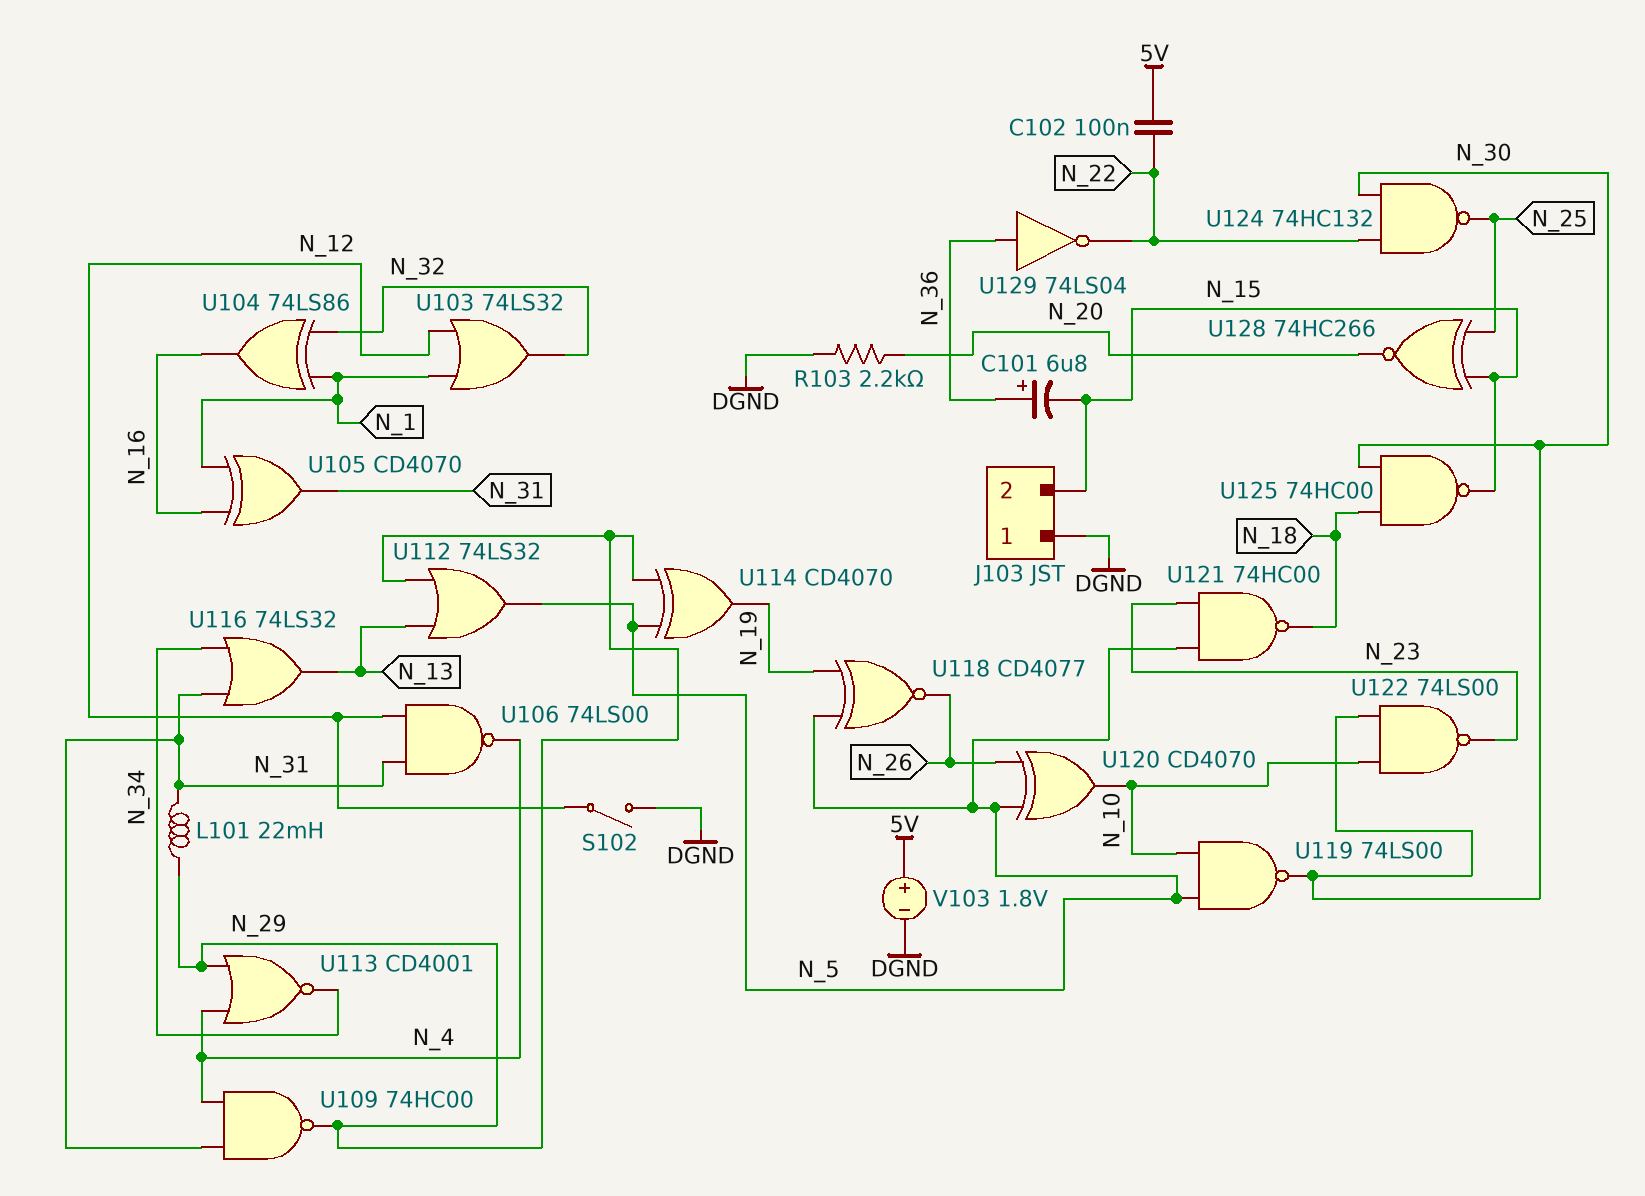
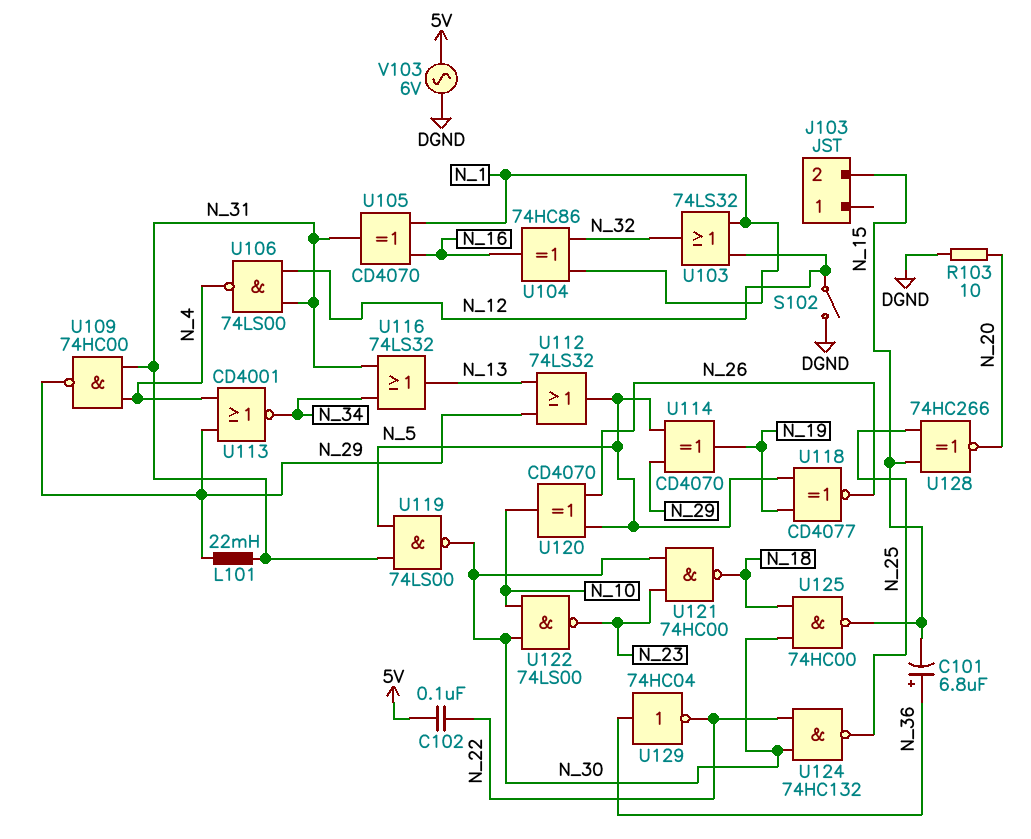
J103 pin 1: DGND -> none
R103: 2.2k (DGND, N_20) -> 10 (DGND, N_20)
U104: XOR 74LS86 (in N_1, in N_32, out N_16) -> XOR 74HC86 (in N_1, in N_32, out N_16)
U119: NAND 74LS00 (in N_5, in N_10, out N_30) -> NAND 74LS00 (in N_5, in N_31, out N_30)
U121: NAND 74HC00 (in N_5, in N_23, out N_18) -> NAND 74HC00 (in N_23, in N_30, out N_18)
U129: NOT 74LS04 (in N_36, out N_22) -> NOT 74HC04 (in N_36, out N_22)
V103: 1.8V (plus 5V, minus DGND) -> AC 6V (5V, DGND)

